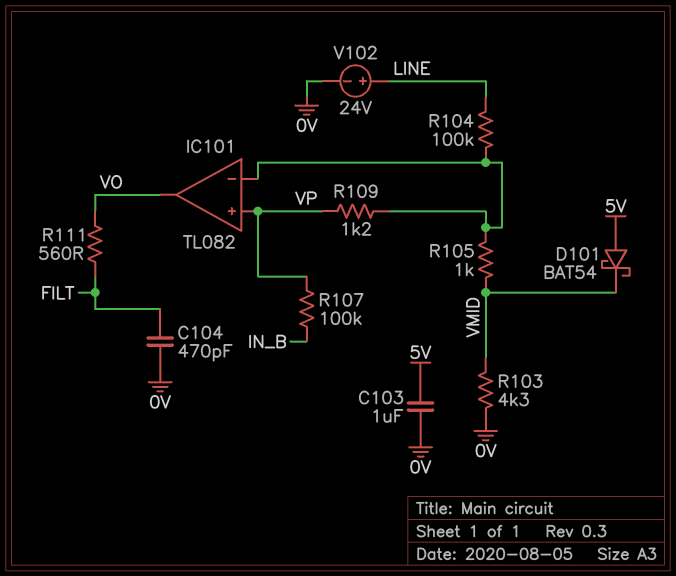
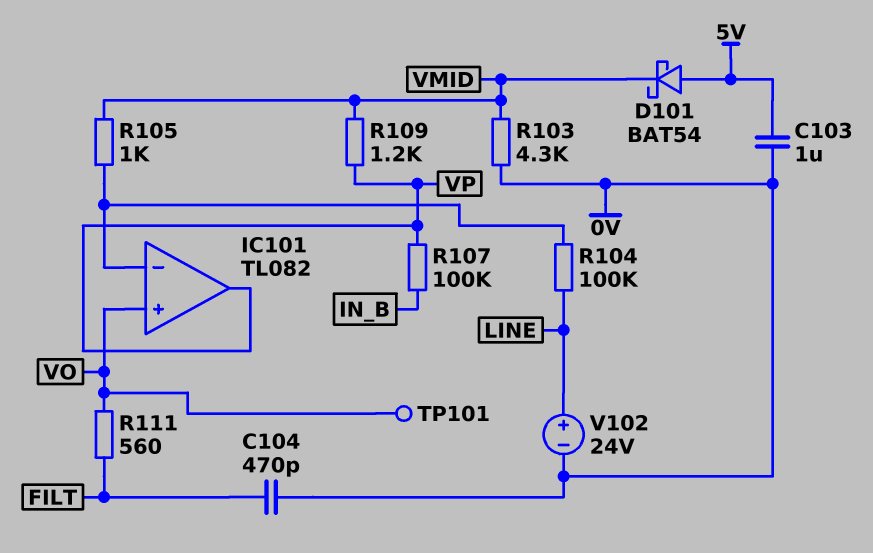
IC101 pin in+: VP -> VO
IC101 pin out: VO -> VP
R109: 1.2k (IC101/in-, VP) -> 1.2k (VMID, VP)
TP101: none -> test point (VO)

